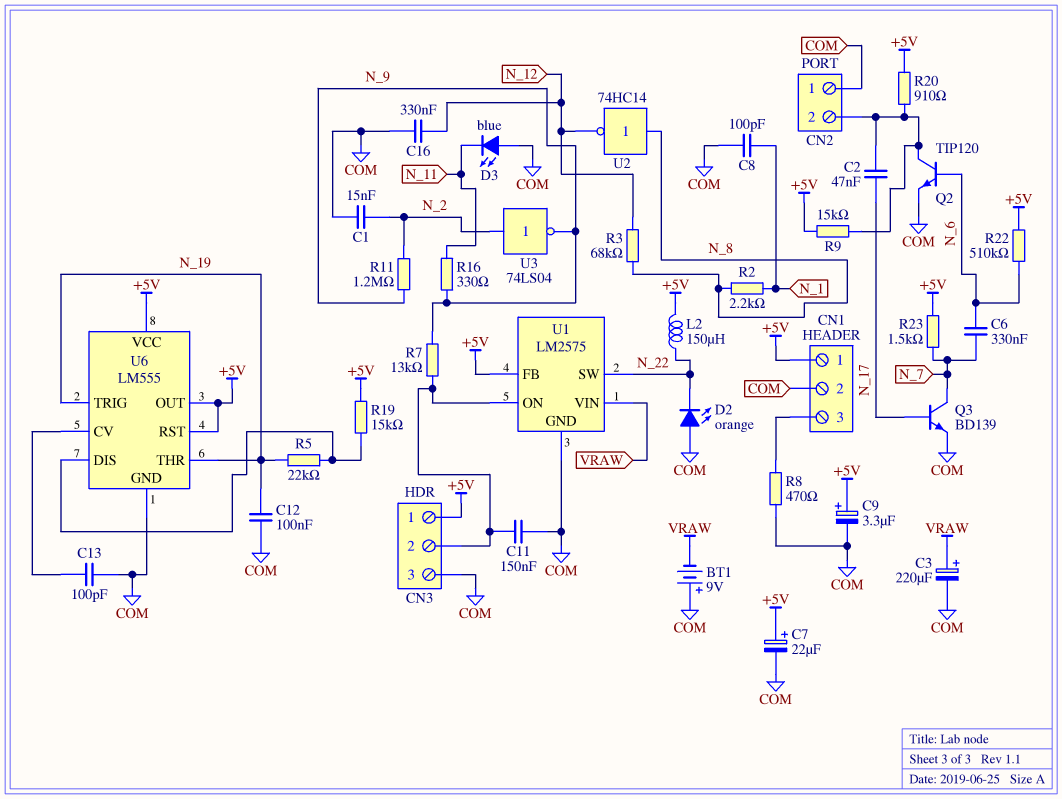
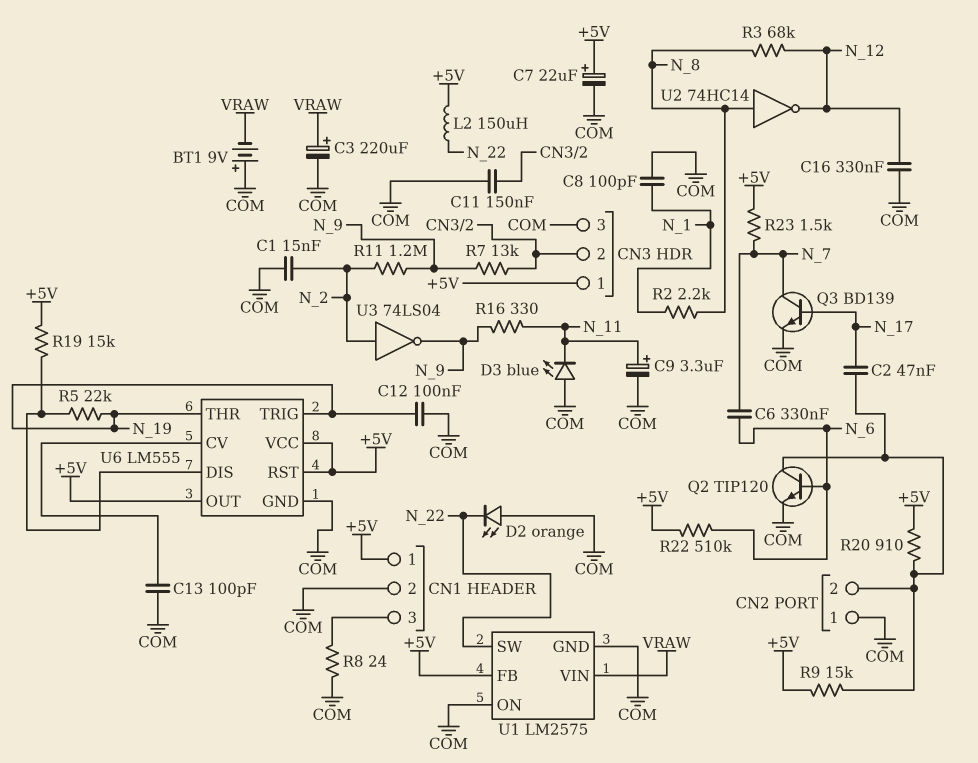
C9: 3.3uF (plus +5V, minus COM) -> 3.3uF (plus N_11, minus COM)
R8: 470 (CN1/3, COM) -> 24 (CN1/3, COM)
U1 pin ON: CN3/2 -> COM

